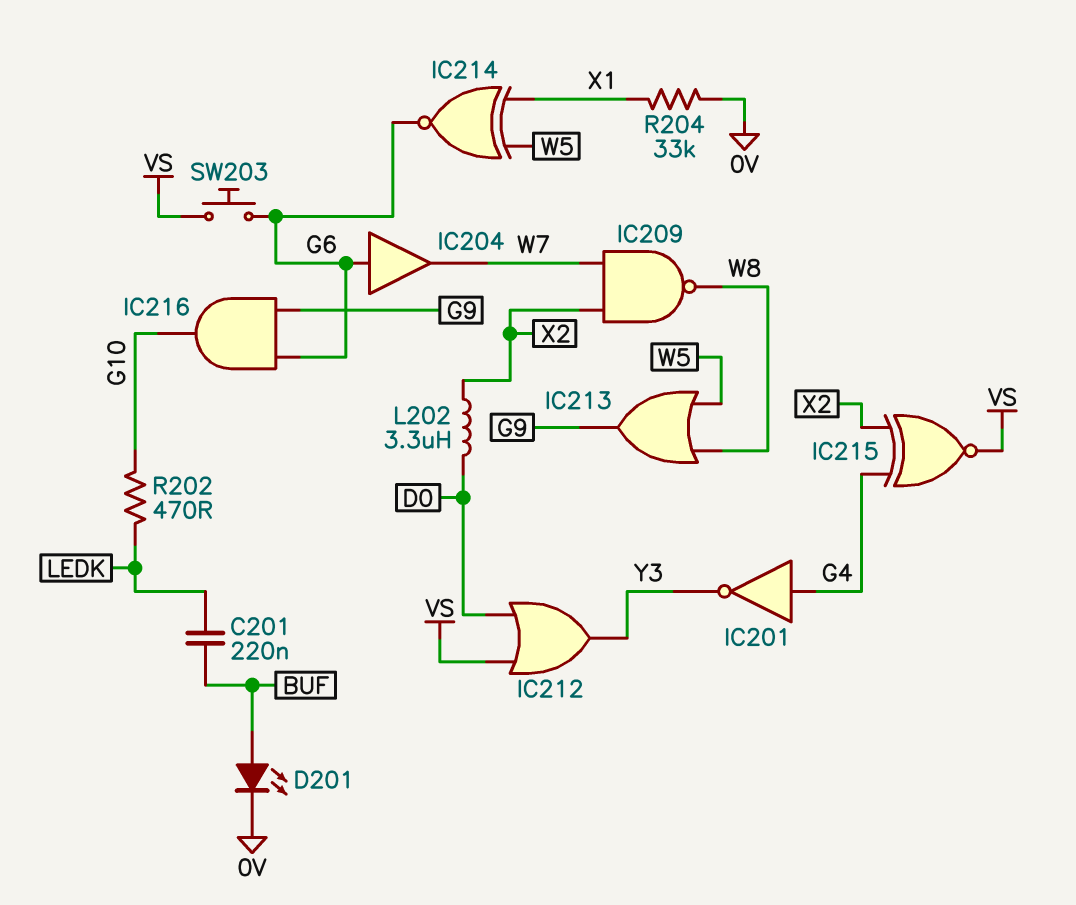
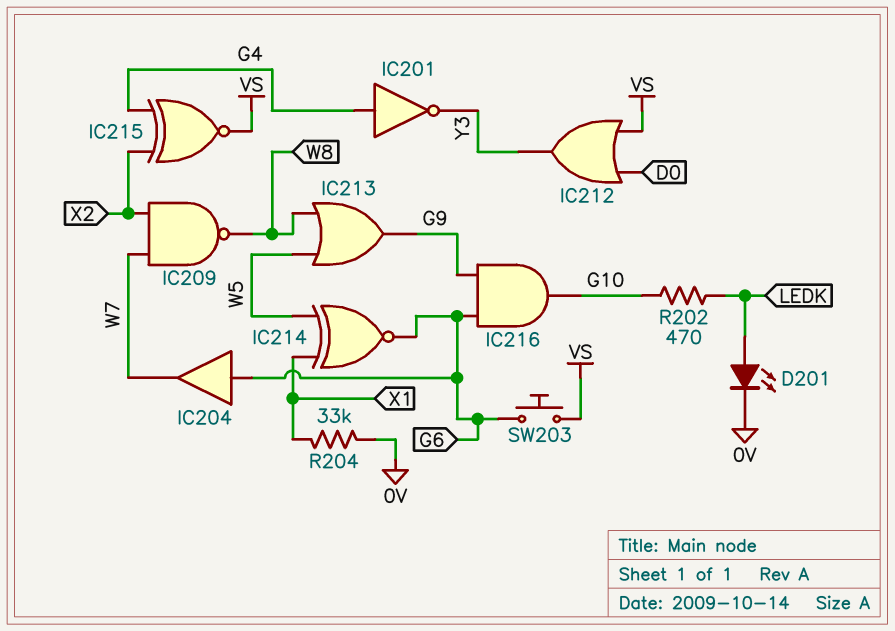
C201: 220nF (BUF, LEDK) -> none
D201: LED (A BUF, K 0V) -> LED (A LEDK, K 0V)
L202: 3.3uH (D0, X2) -> none

